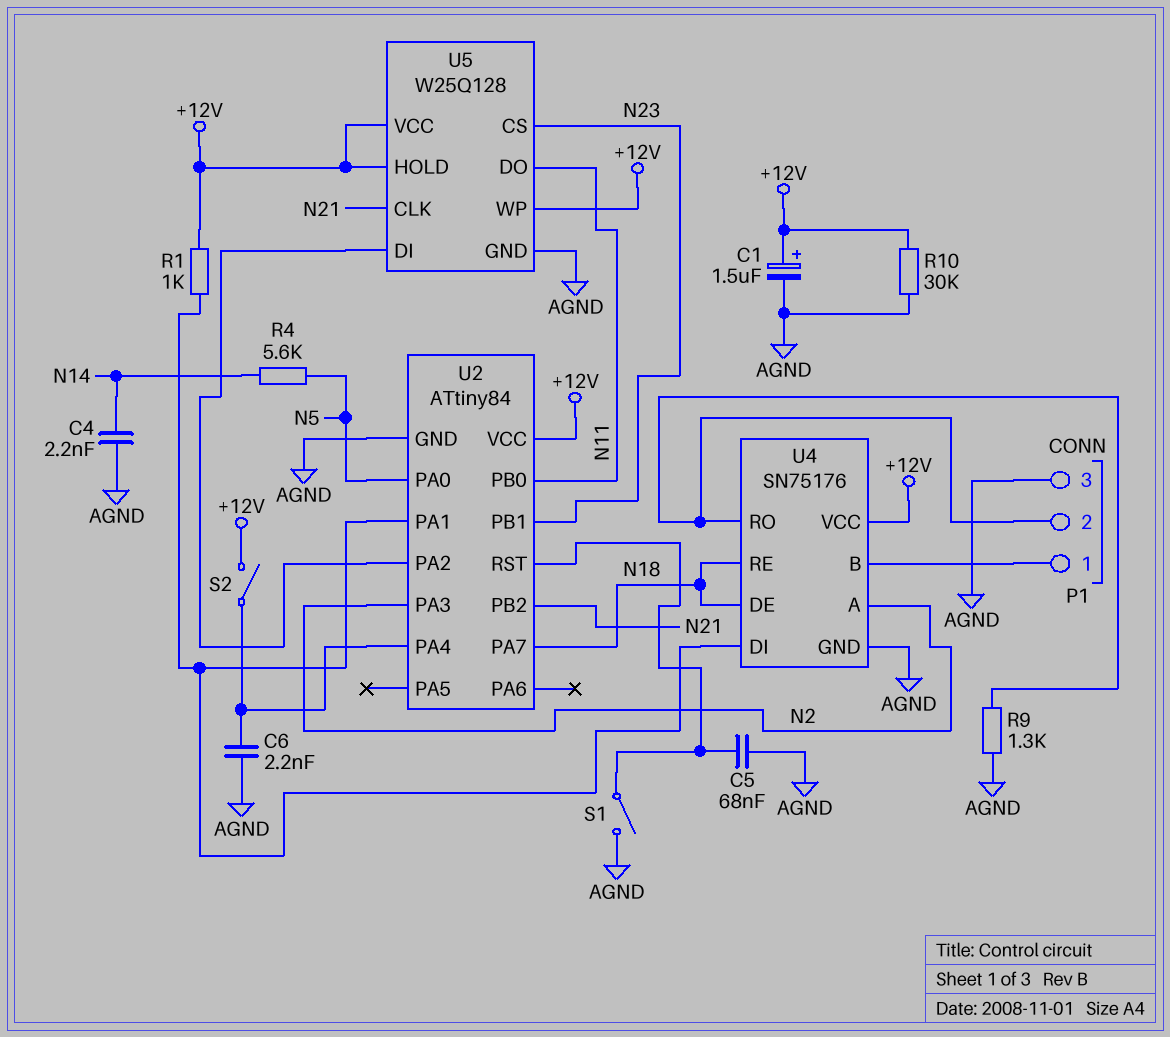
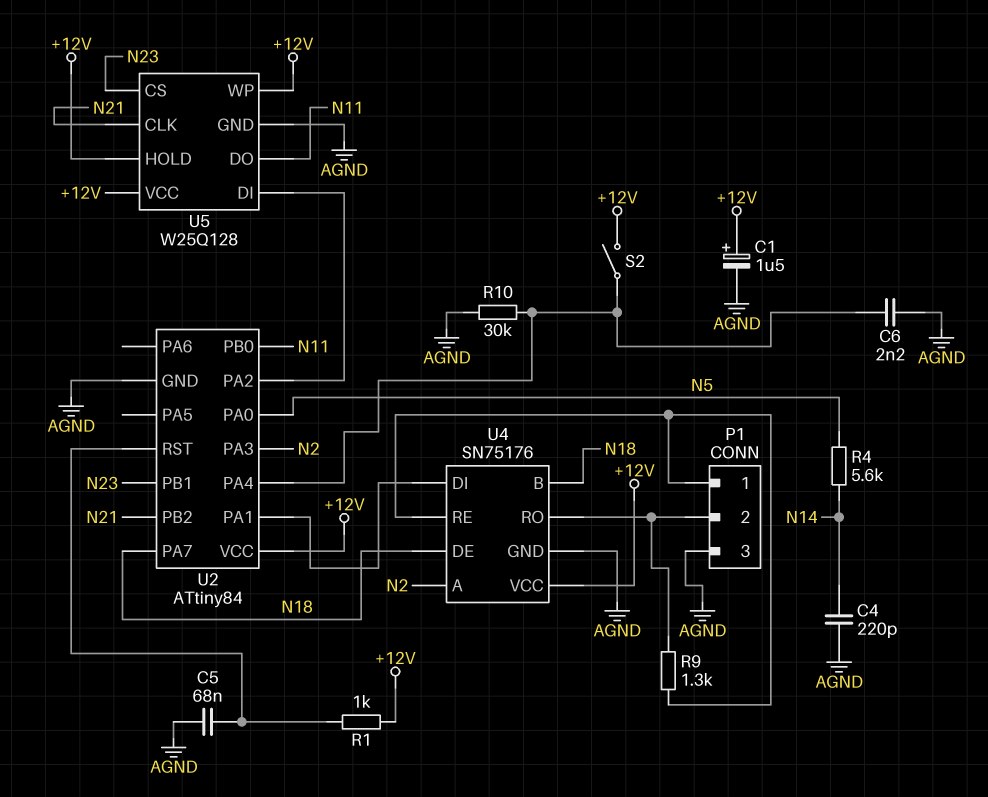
C4: 2.2nF (AGND, N14) -> 220pF (AGND, N14)
R1: 1k (+12V, U2/PA1) -> 1k (+12V, U2/RST)
R9: 1.3k (AGND, P1/2) -> 1.3k (P1/1, P1/2)
R10: 30k (+12V, AGND) -> 30k (AGND, U2/PA4)
S1: switch (AGND, U2/RST) -> none
U4 pin B: P1/1 -> N18
U4 pin RE: N18 -> P1/1

